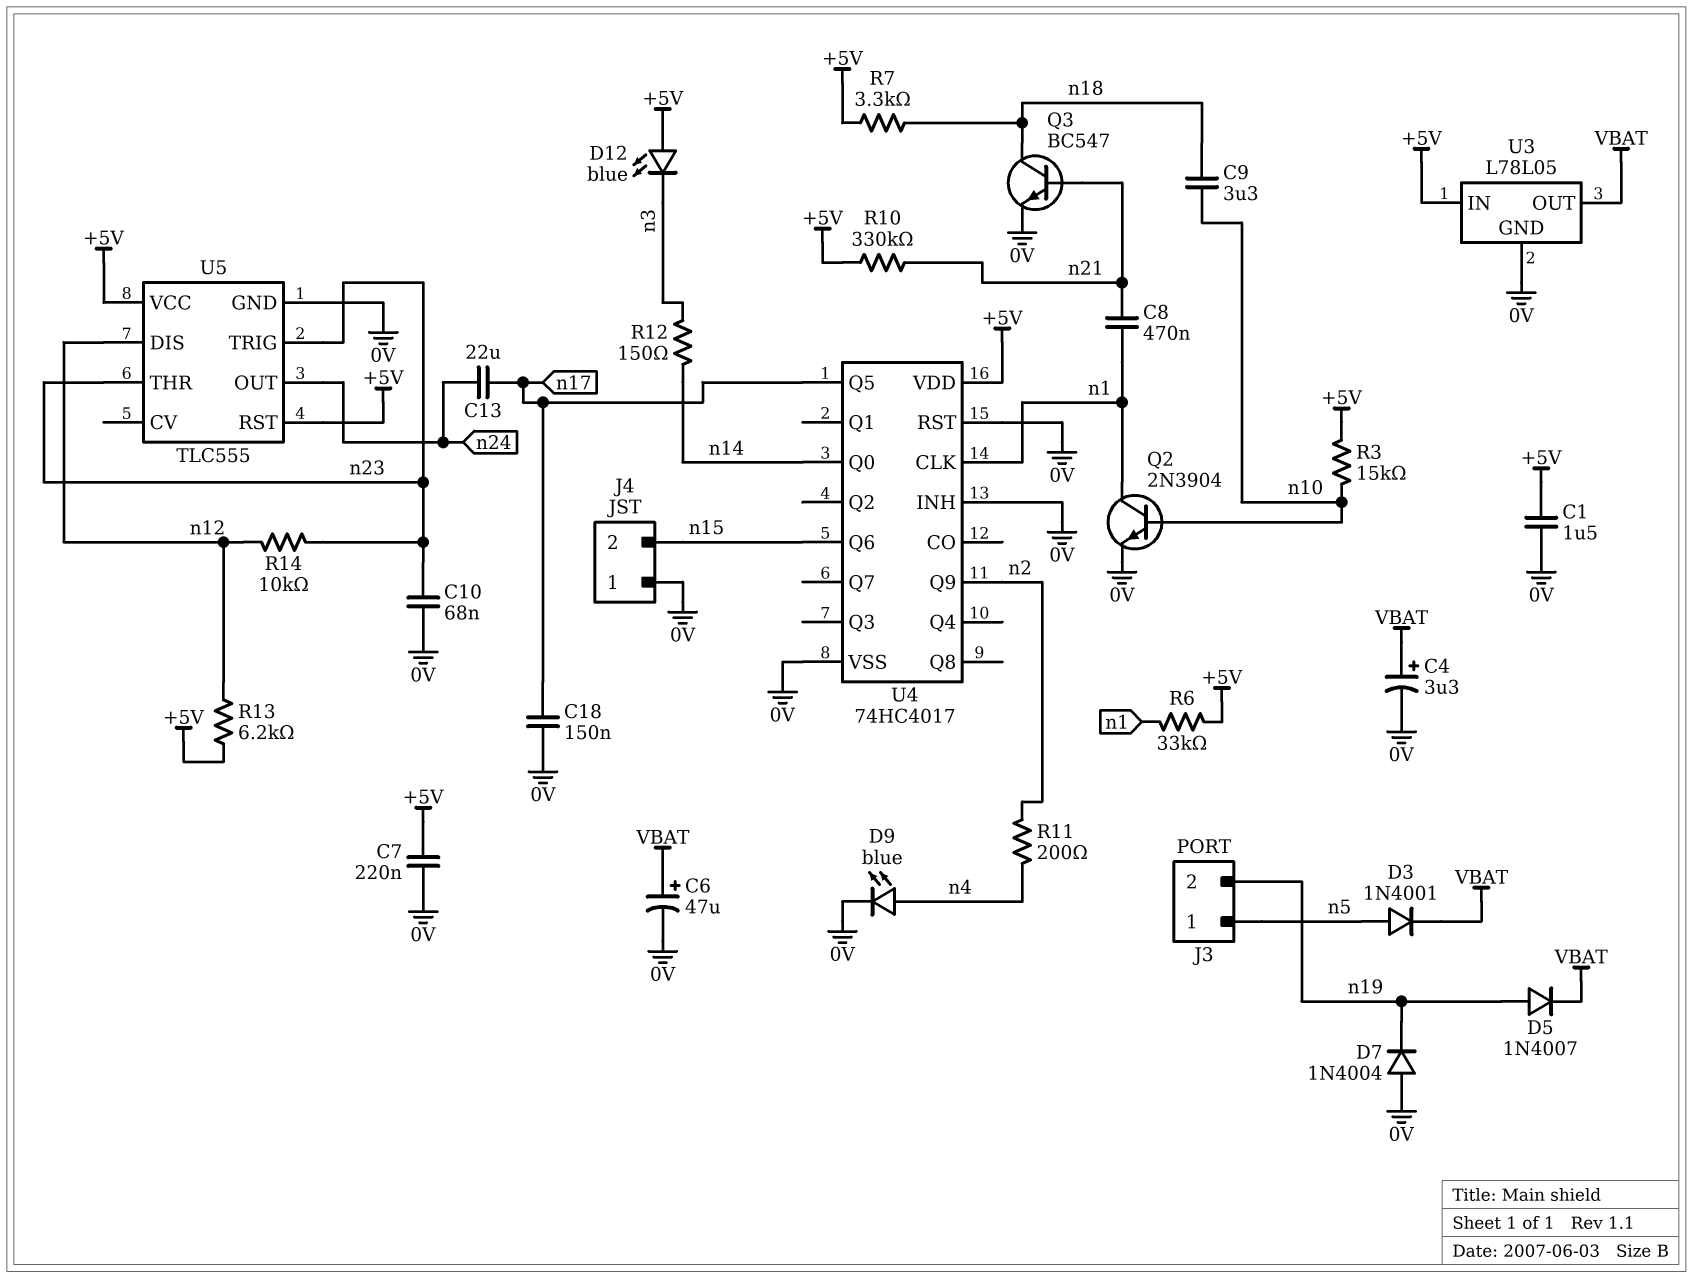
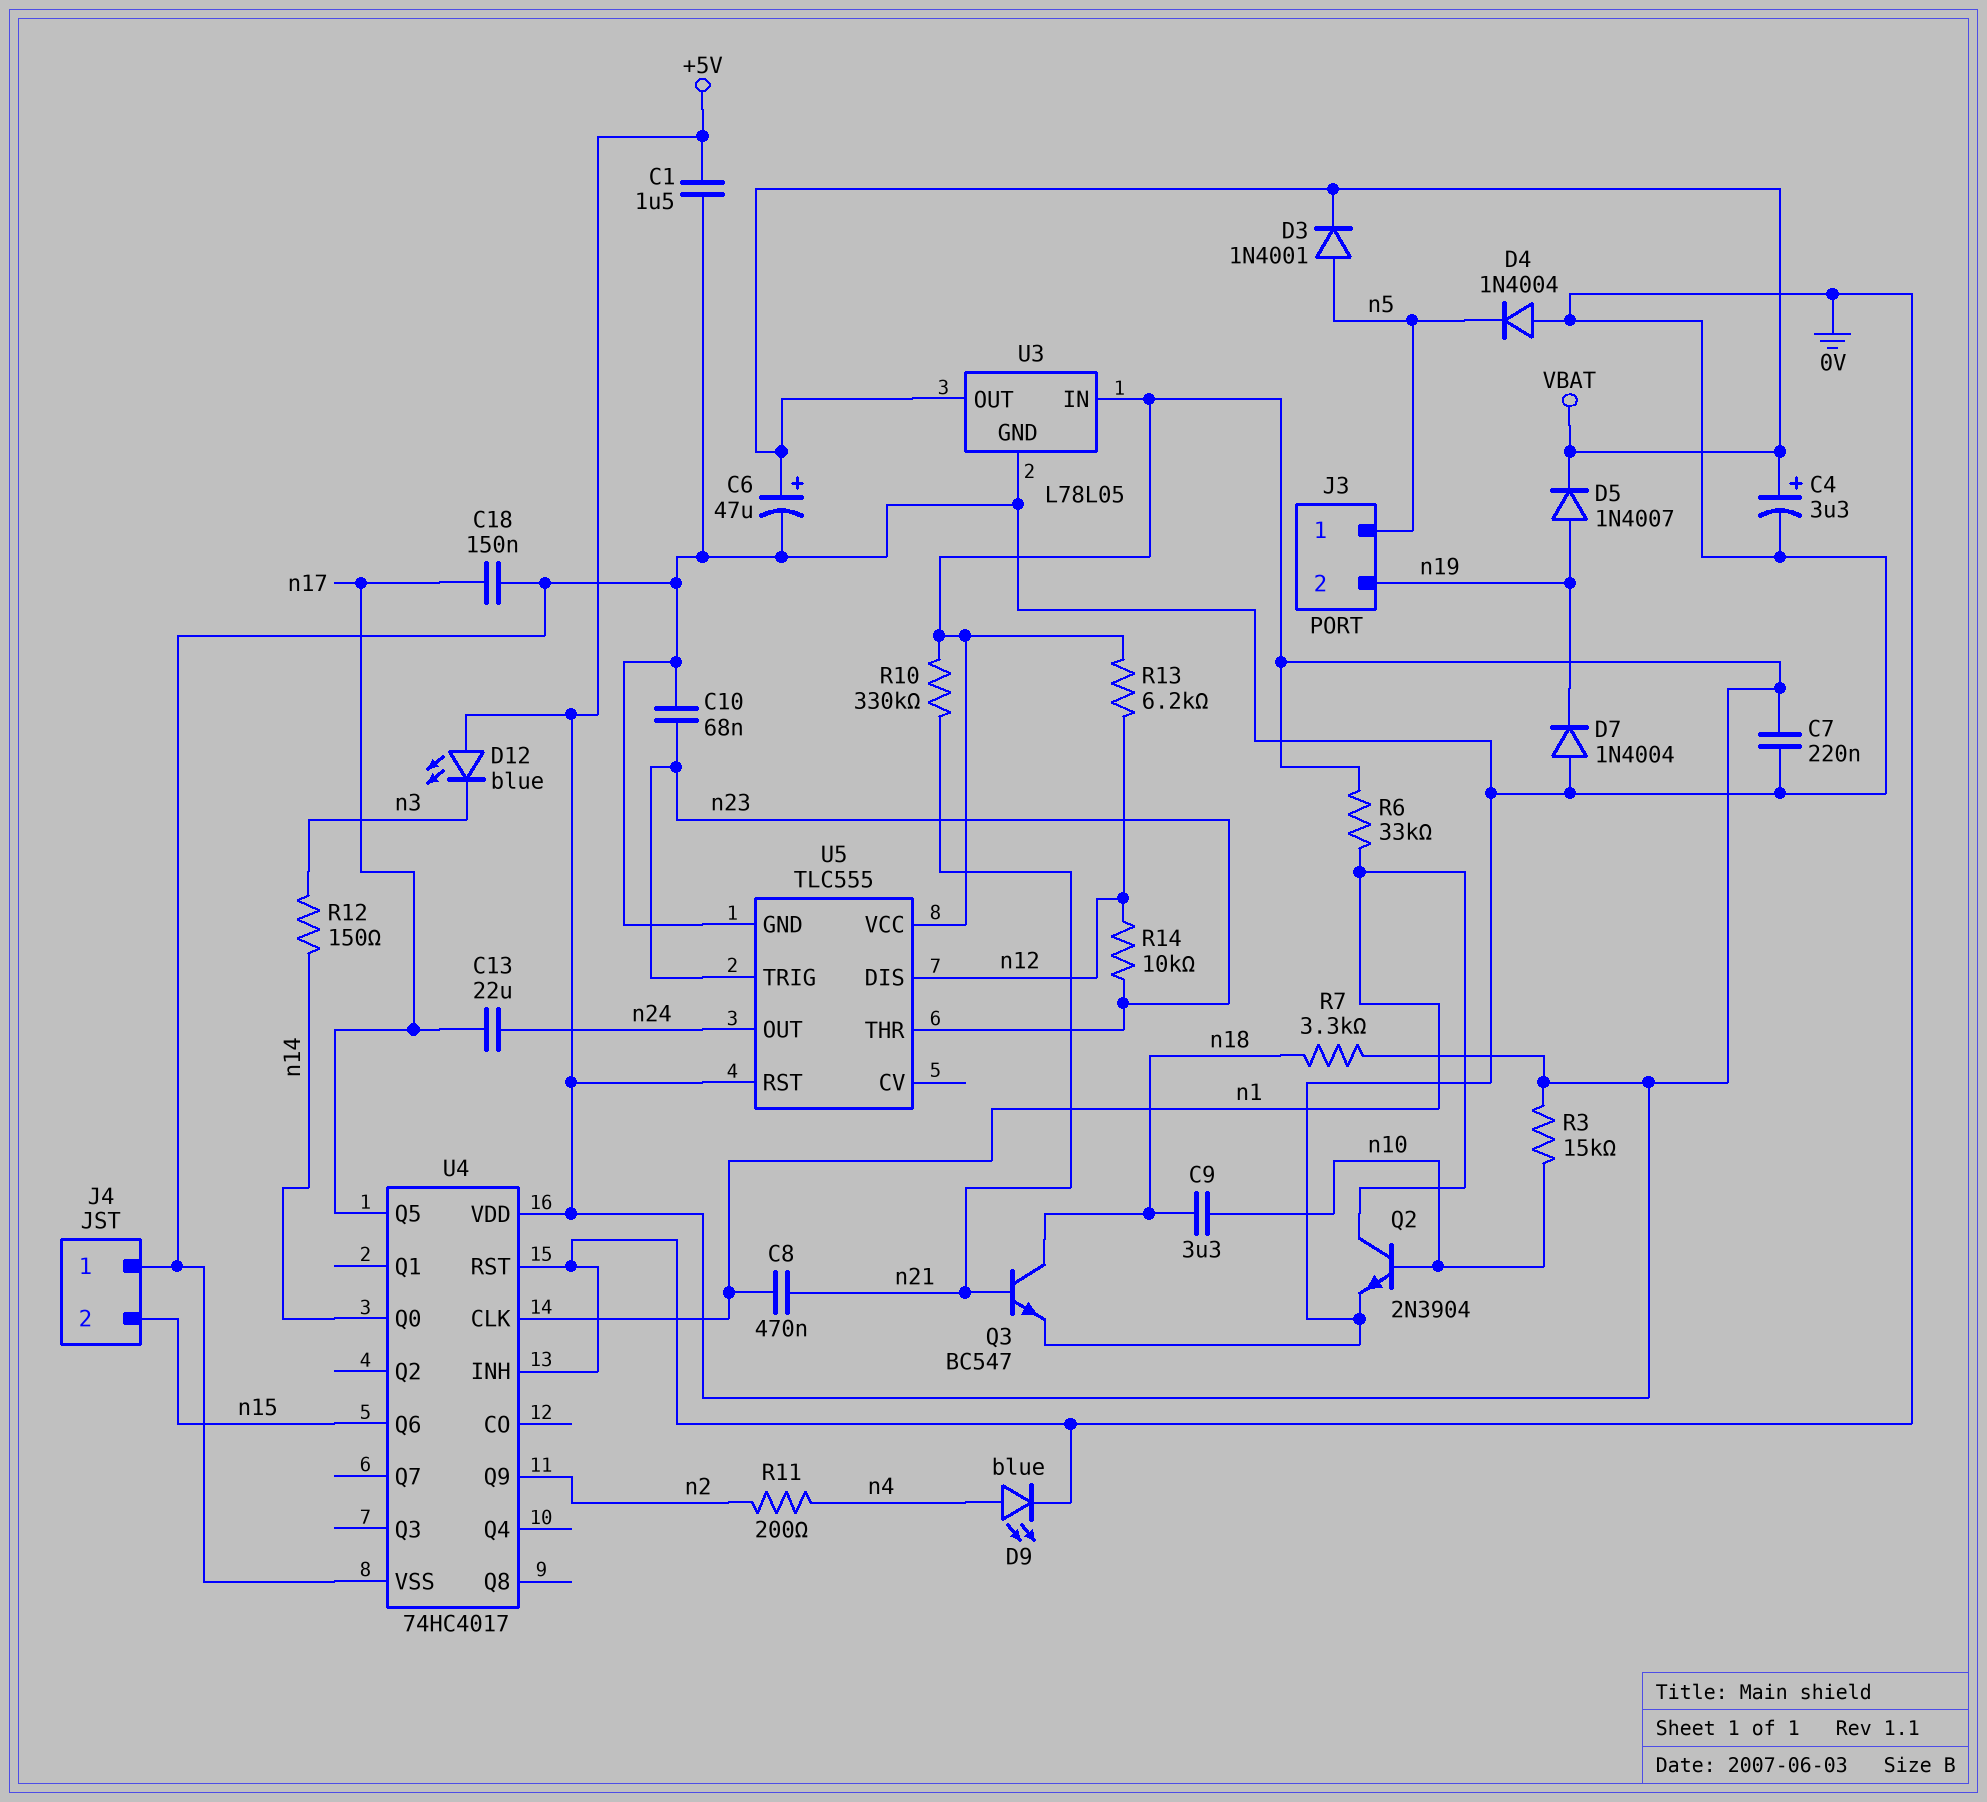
D4: none -> diode 1N4004 (A 0V, K n5)

